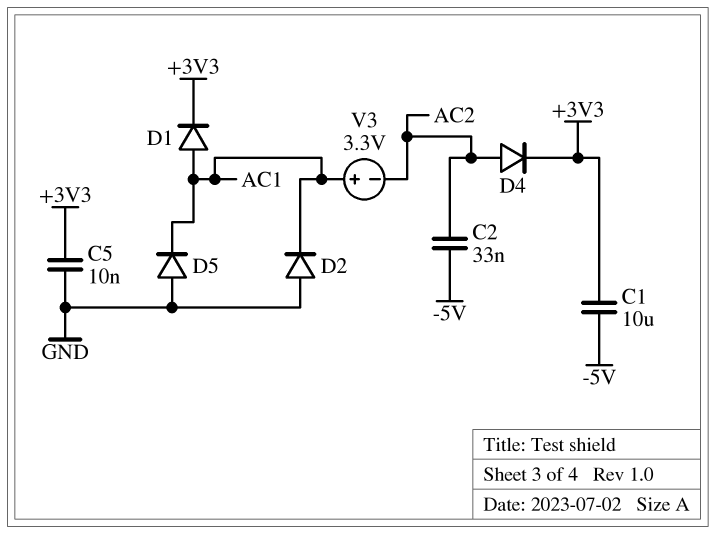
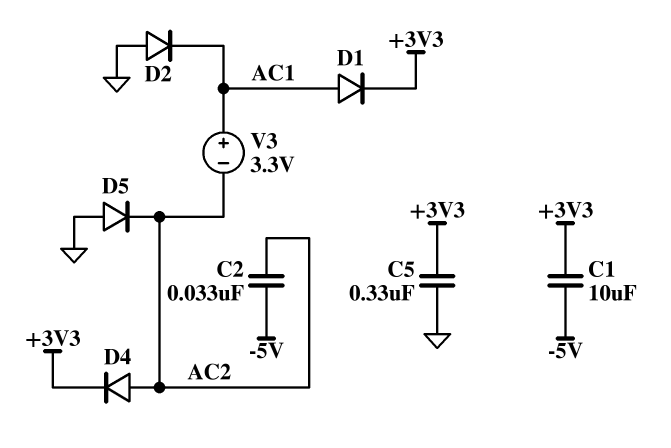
C5: 10nF (+3V3, GND) -> 330nF (+3V3, GND)
D5: diode (A GND, K AC1) -> diode (A GND, K AC2)

